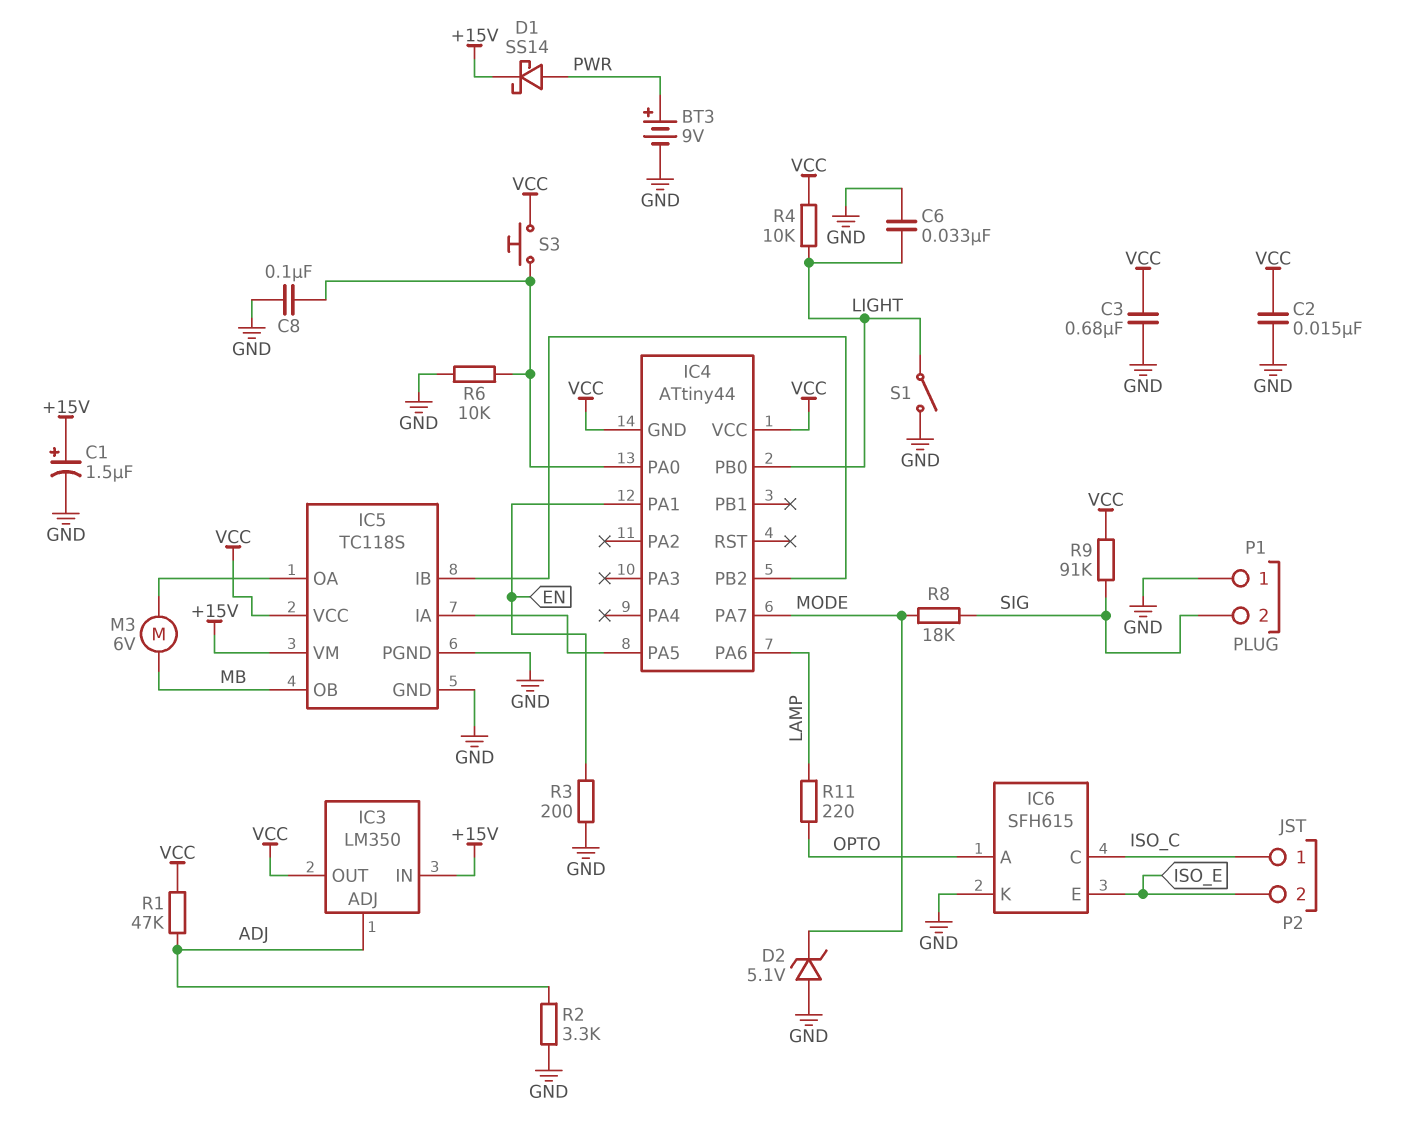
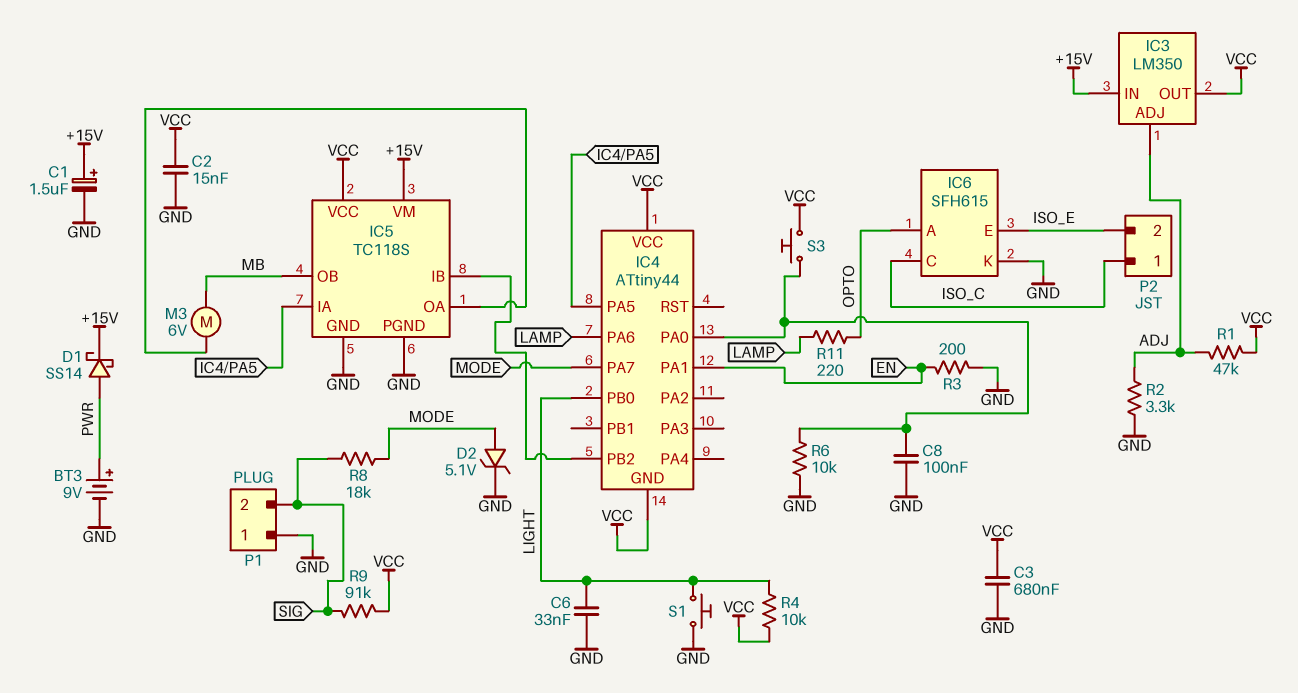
D2: zener 5.1V (A GND, K MODE) -> zener 5.1V (A MODE, K GND)
S1: switch (GND, LIGHT) -> button (GND, LIGHT)

